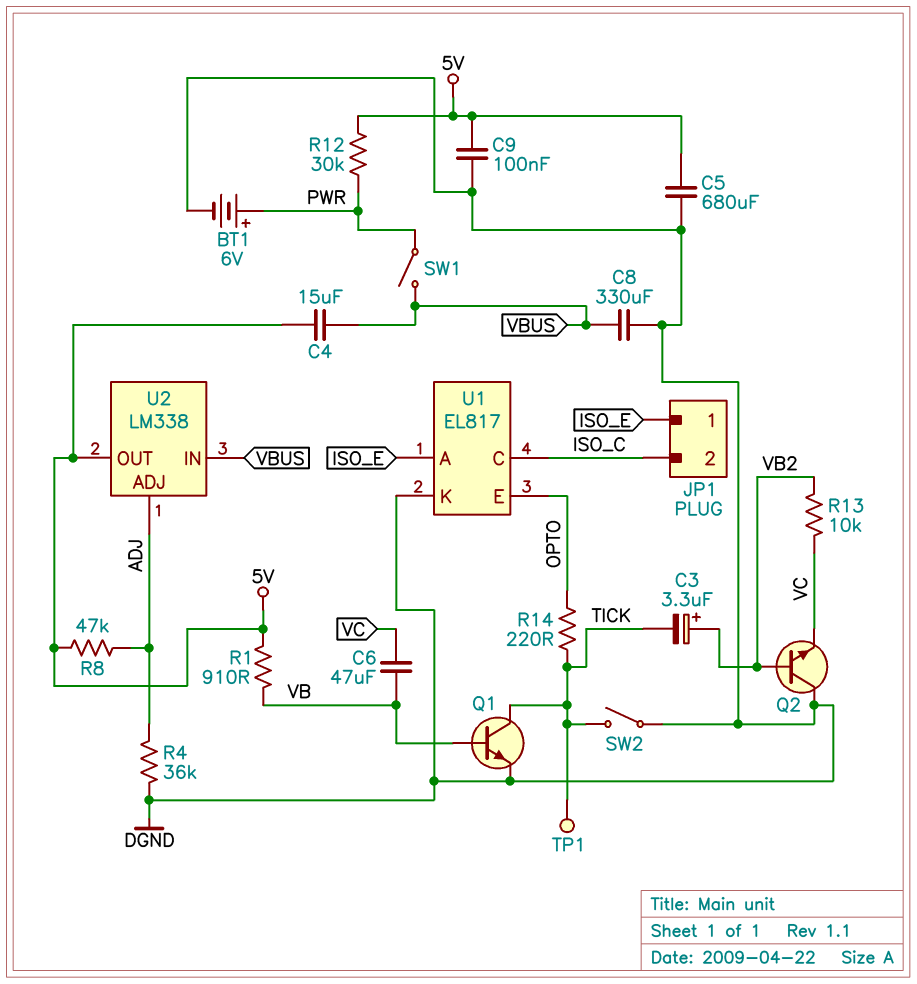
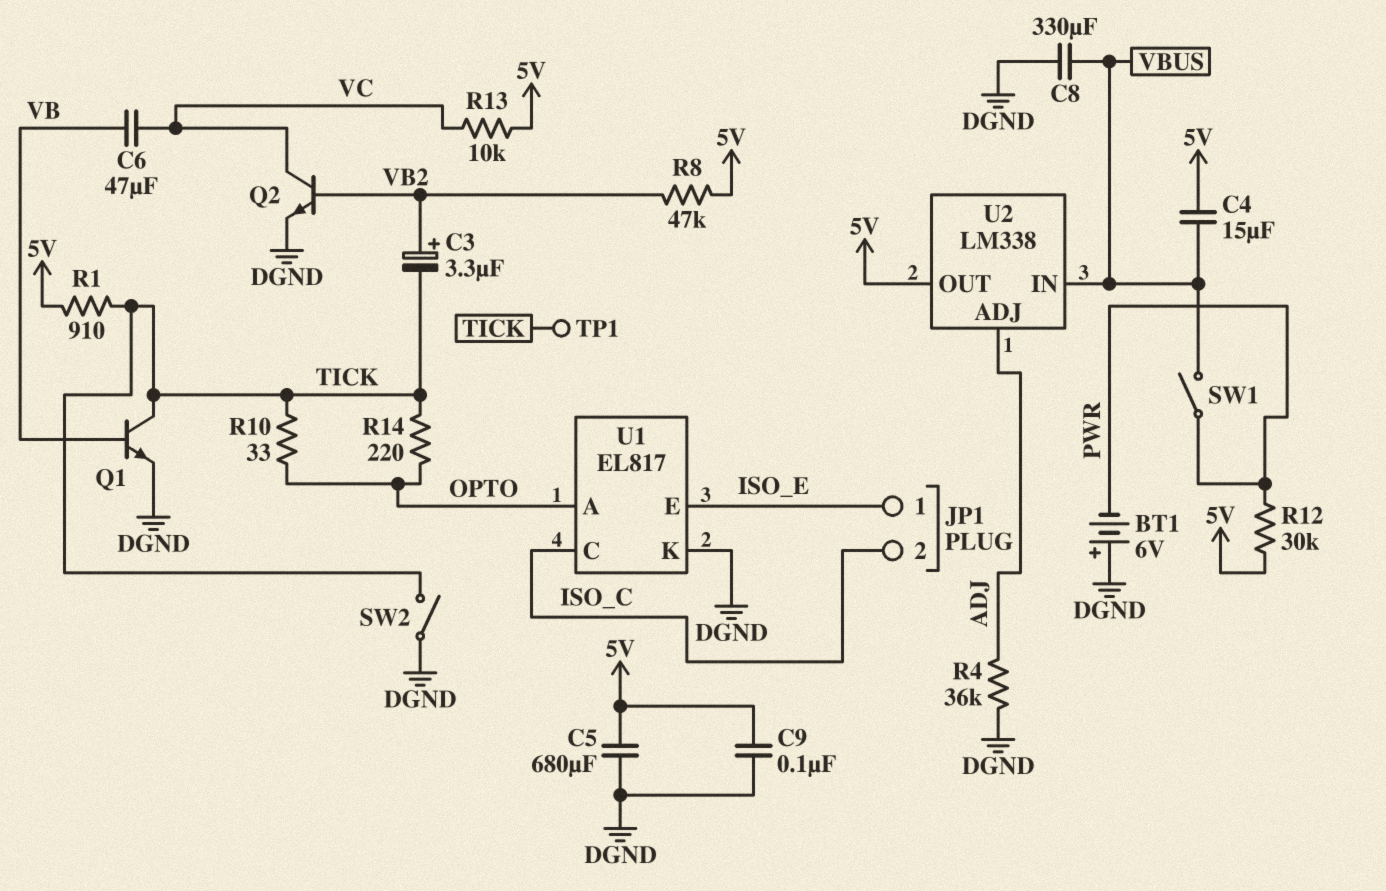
BT1: 6V (plus PWR, minus DGND) -> 6V (plus DGND, minus PWR)
Q2: NPN (B VB2, C DGND, E VC) -> NPN (B VB2, C VC, E DGND)
R1: 910 (5V, VB) -> 910 (5V, TICK)
R8: 47k (5V, ADJ) -> 47k (5V, VB2)
R10: none -> 33 (OPTO, TICK)
R13: 10k (VB2, VC) -> 10k (5V, VC)
U1 pin A: ISO_E -> OPTO
U1 pin E: OPTO -> ISO_E

